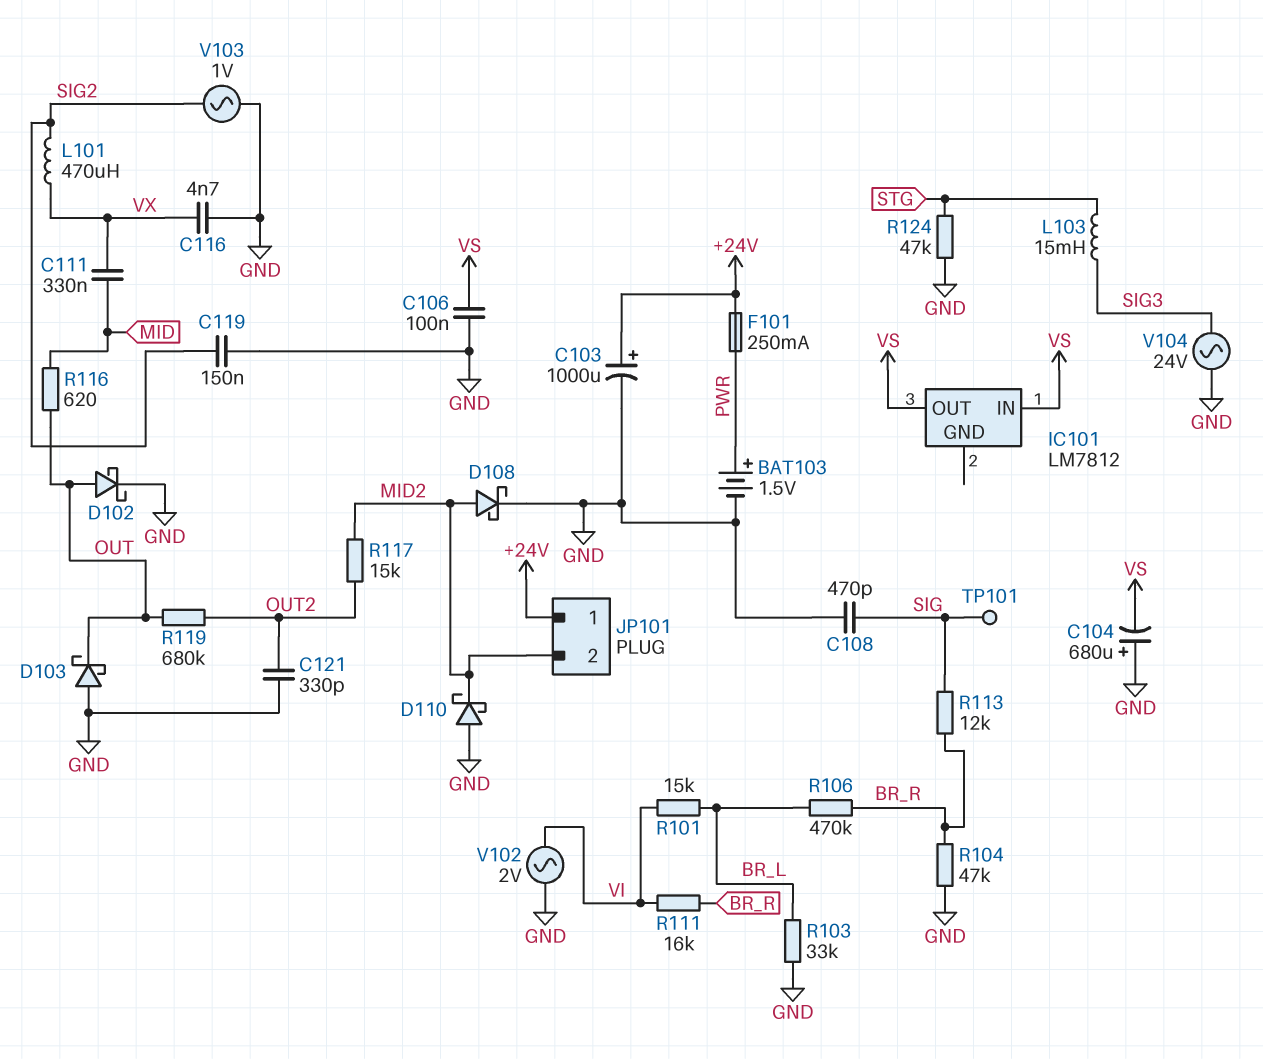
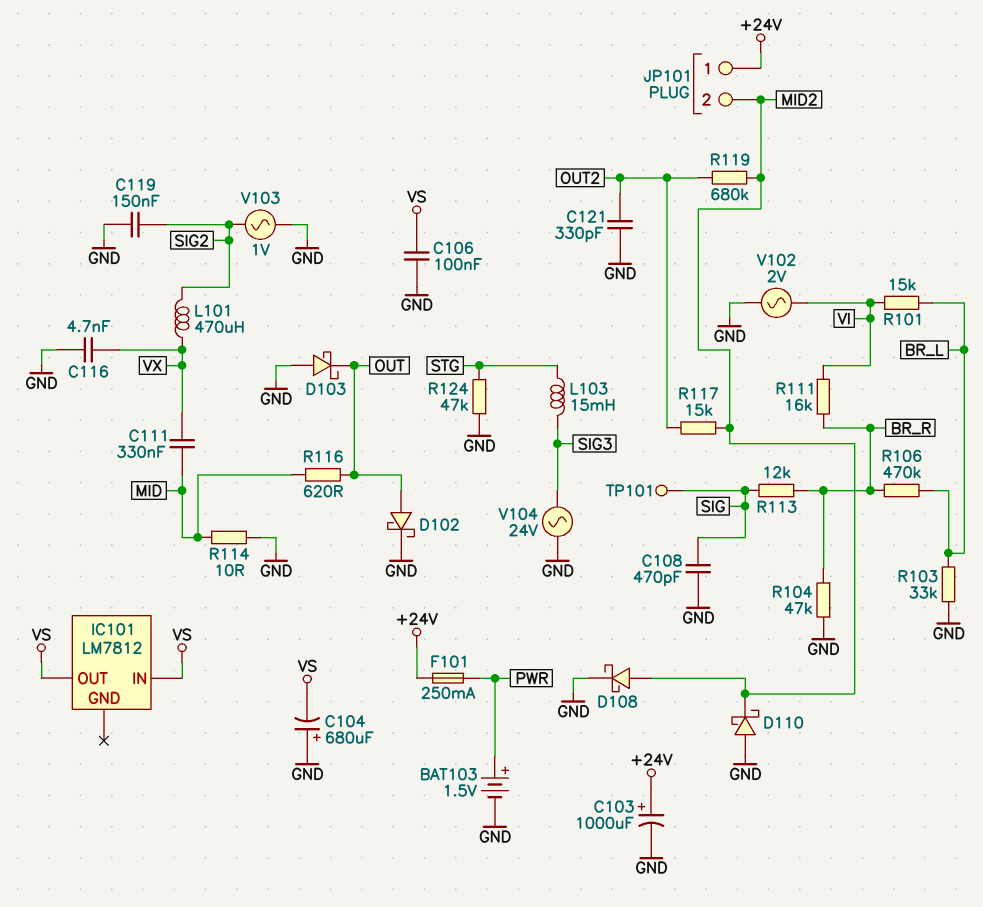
R114: none -> 10 (GND, MID)
R119: 680k (OUT, OUT2) -> 680k (MID2, OUT2)

